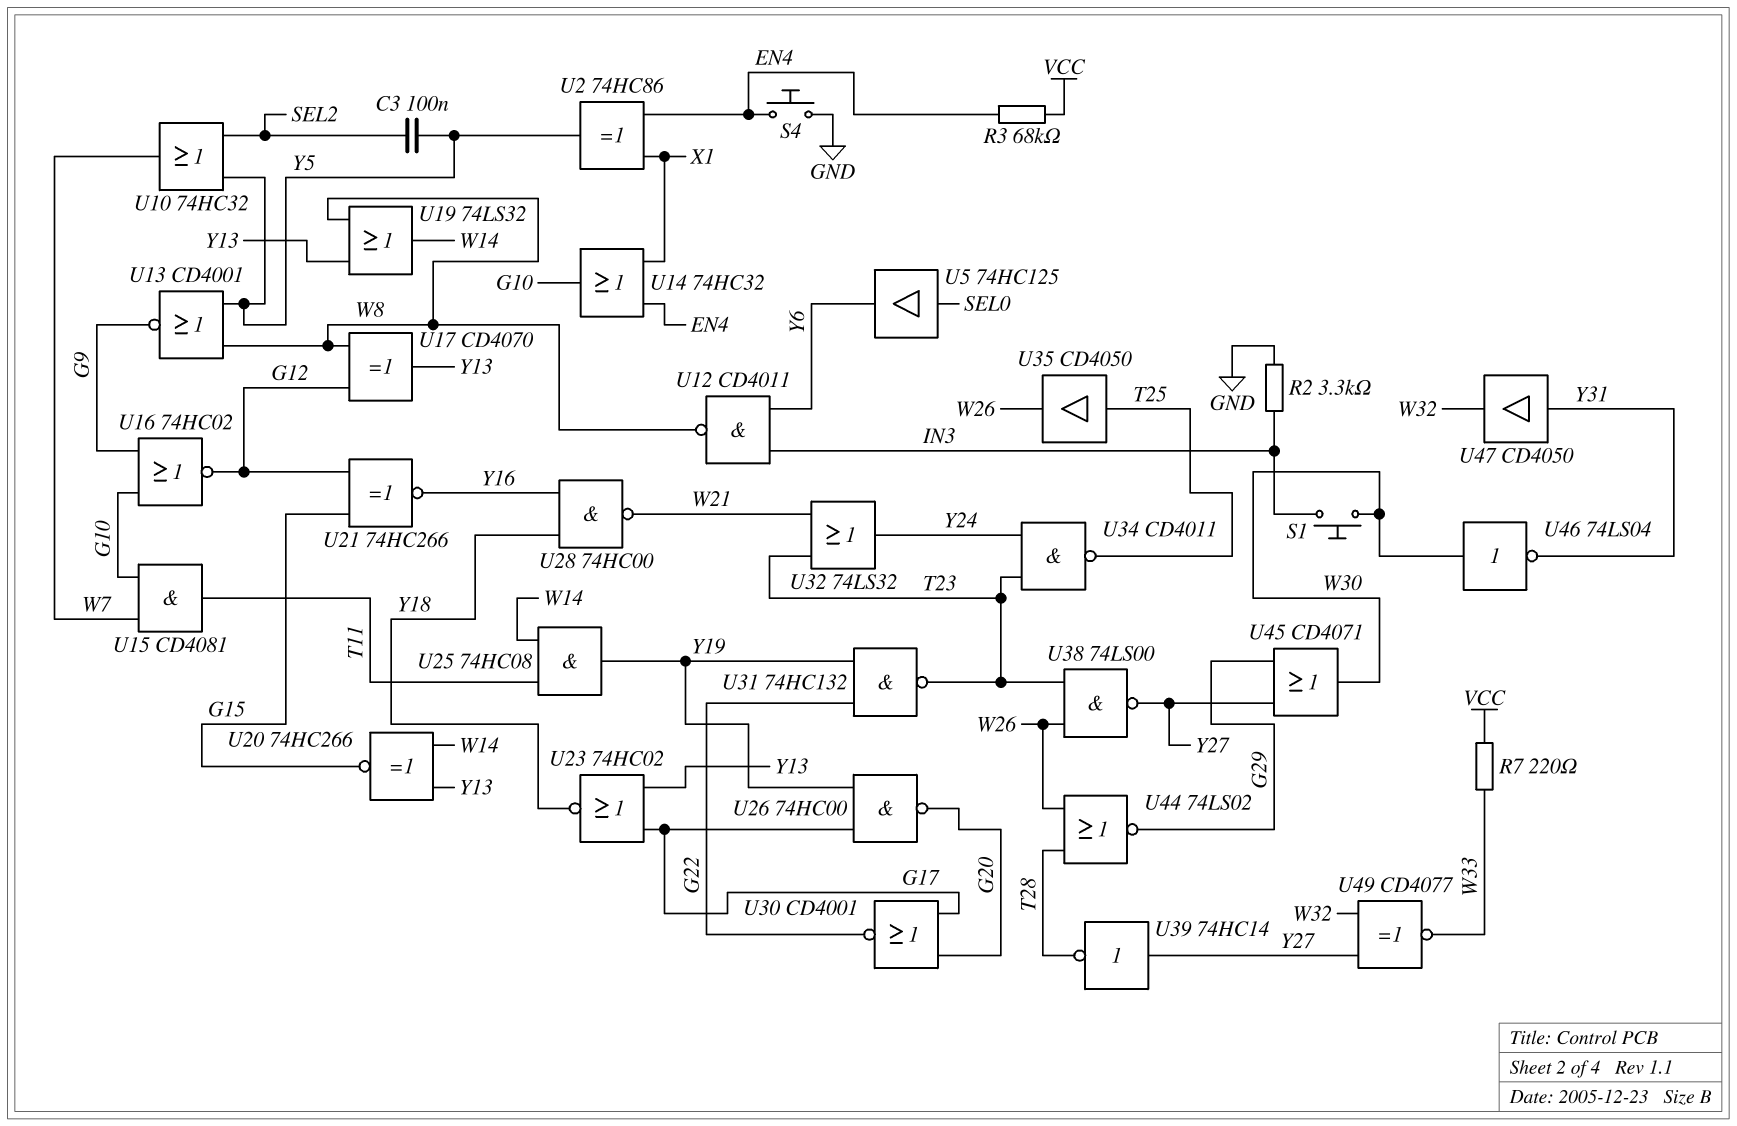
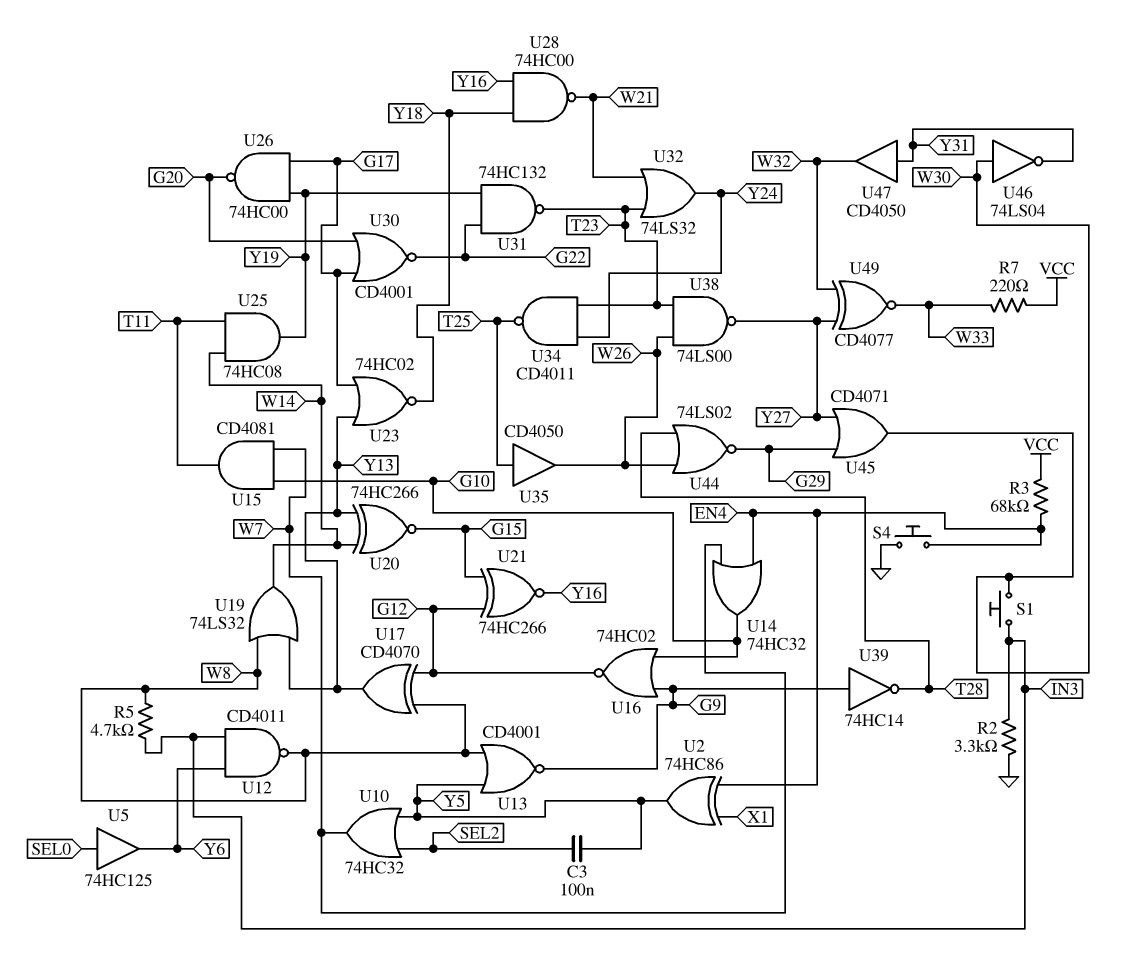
R5: none -> 4.7k (IN3, W8)
U14: OR 74HC32 (in EN4, in X1, out G10) -> OR 74HC32 (in EN4, in W7, out G10)
U39: NOT 74HC14 (in Y27, out T28) -> NOT 74HC14 (in G9, out T28)

